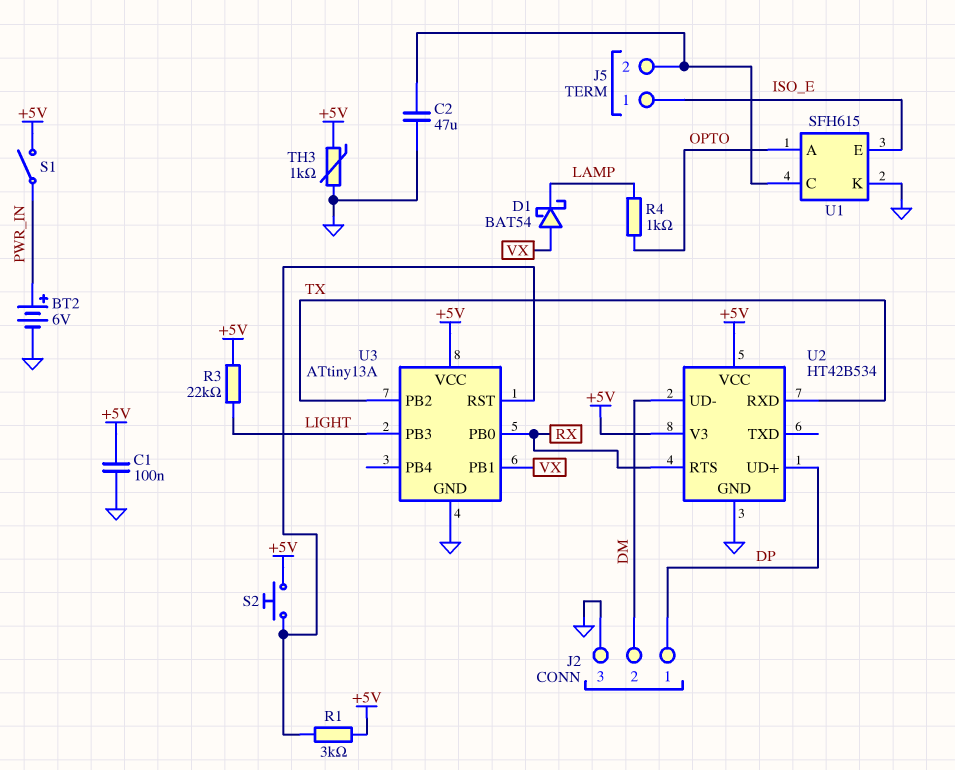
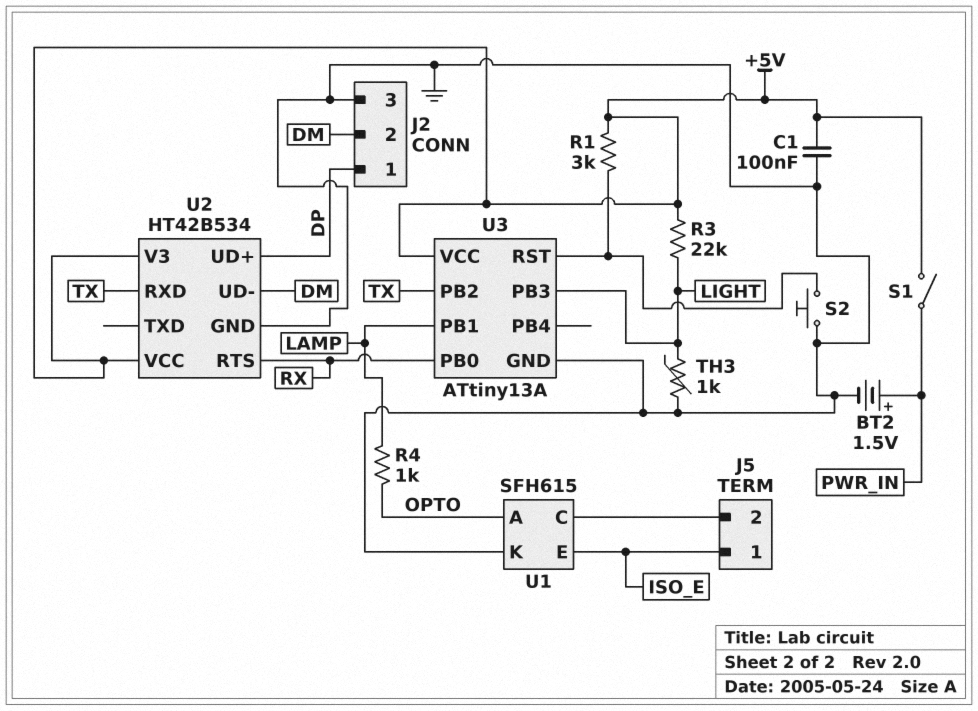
BT2: 6V (plus PWR_IN, minus GND) -> 1.5V (plus PWR_IN, minus GND)
C2: 47uF (GND, J5/2) -> none
D1: schottky BAT54 (A VX, K LAMP) -> none
S2: button (+5V, U3/RST) -> button (GND, U3/RST)
TH3: 1k (+5V, GND) -> 1k (GND, LIGHT)
U3 pin PB1: VX -> LAMP

